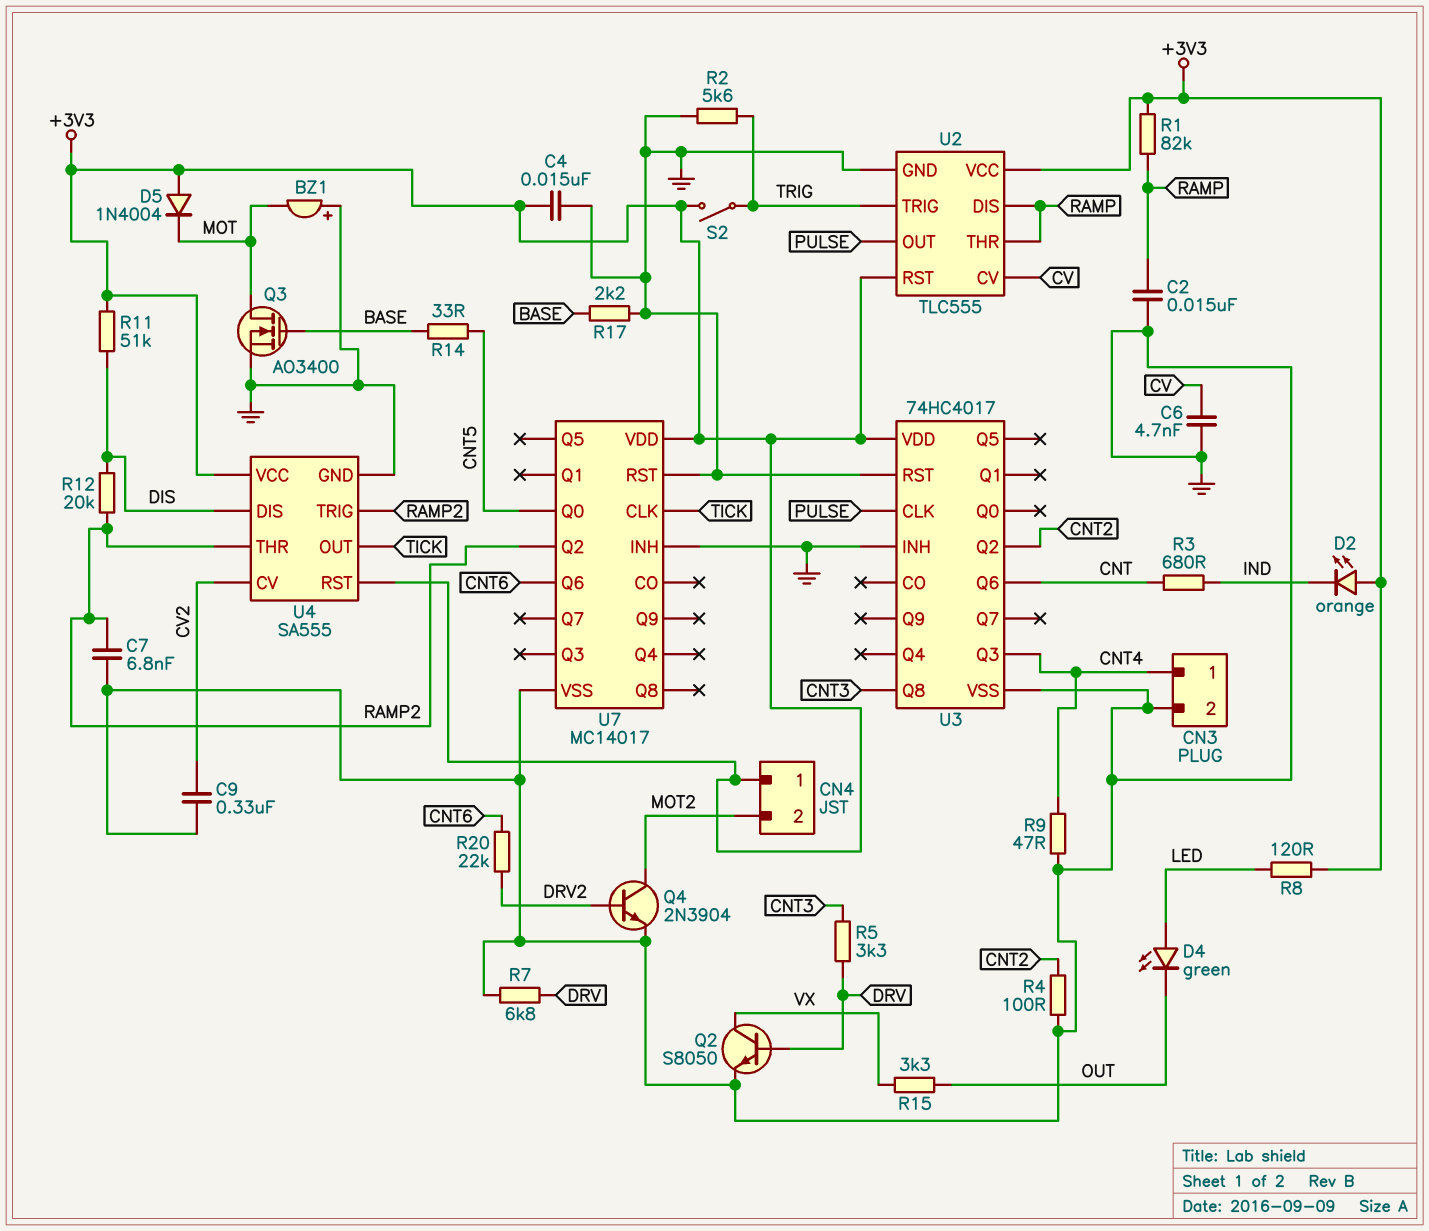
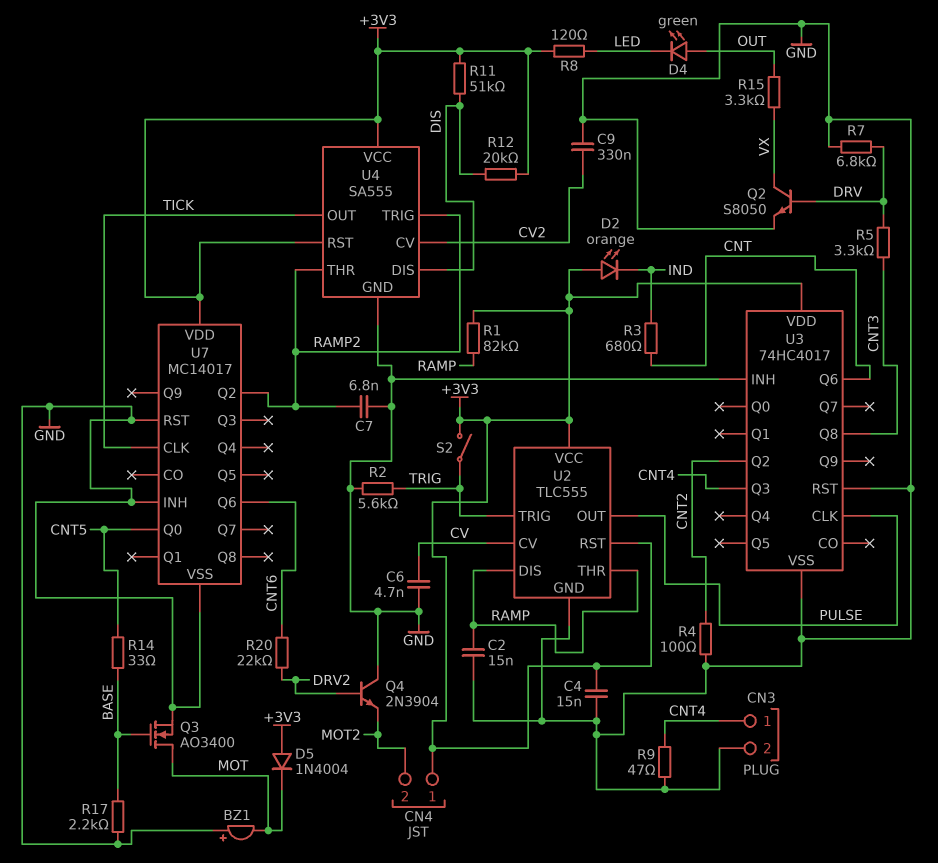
D4: LED green (A LED, K OUT) -> LED green (A OUT, K LED)
Q4: NPN 2N3904 (B DRV2, C MOT2, E GND) -> NPN 2N3904 (B DRV2, C GND, E MOT2)
R12: 20k (DIS, RAMP2) -> 20k (+3V3, DIS)

